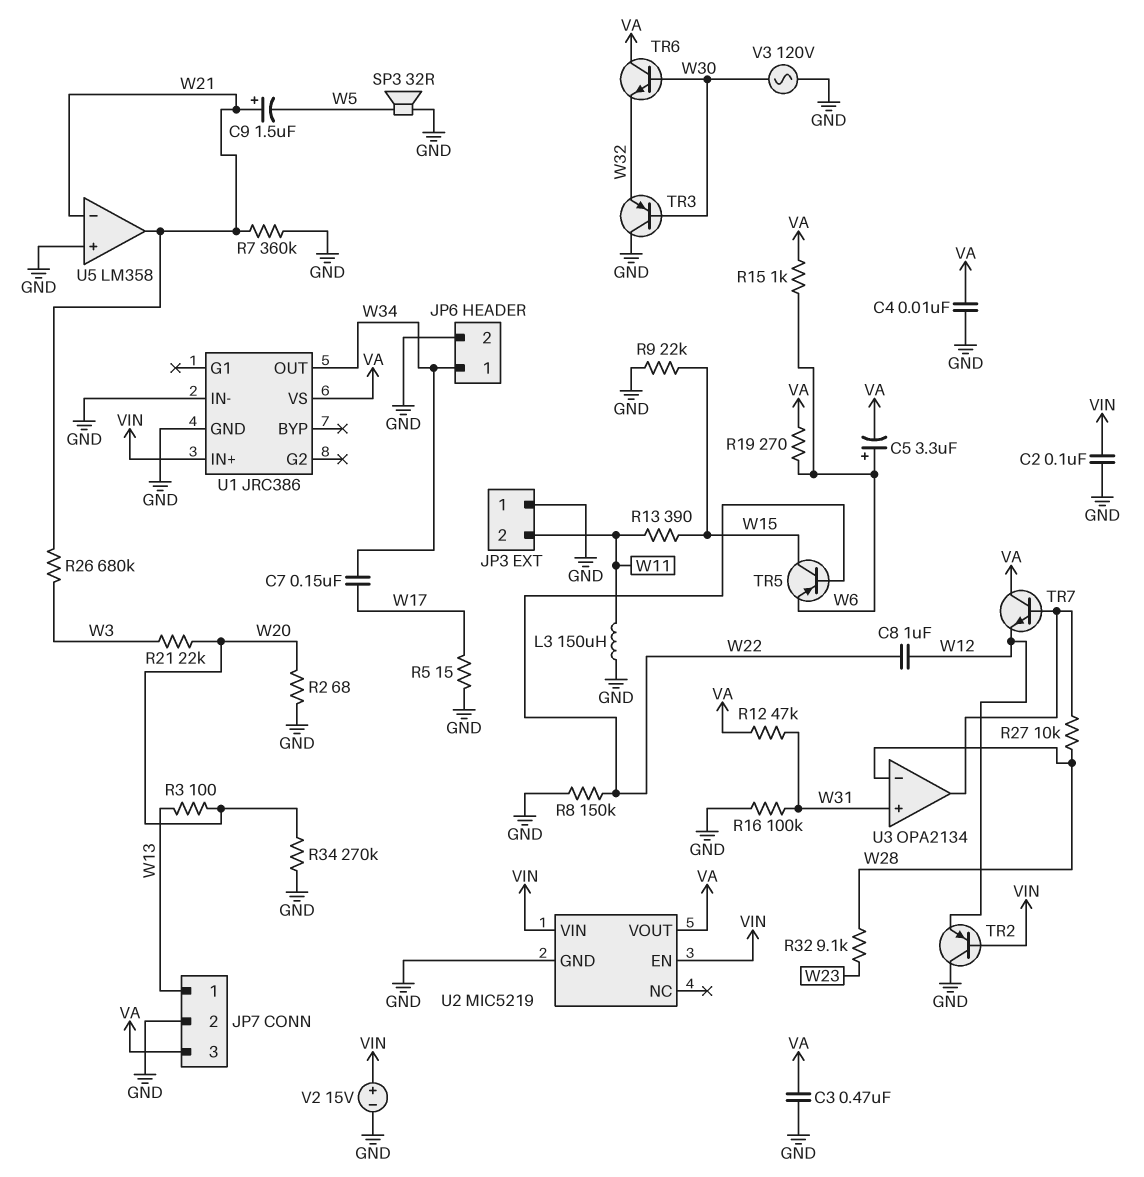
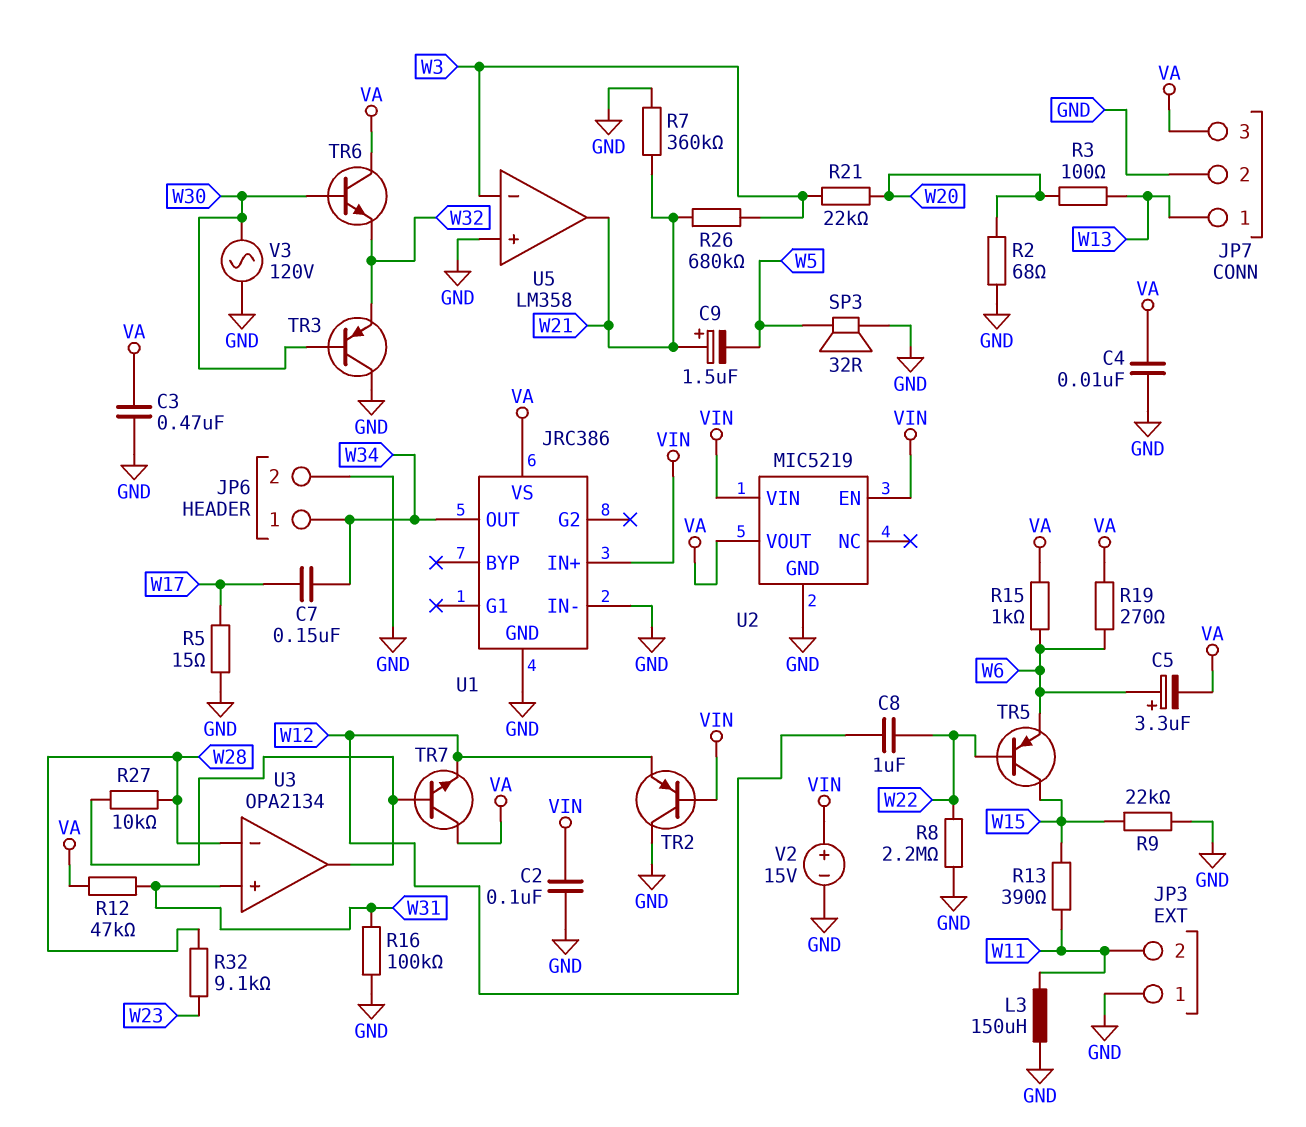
R8: 150k (GND, W22) -> 2.2M (GND, W22)
R34: 270k (GND, W20) -> none
U5 pin in-: W21 -> W3

